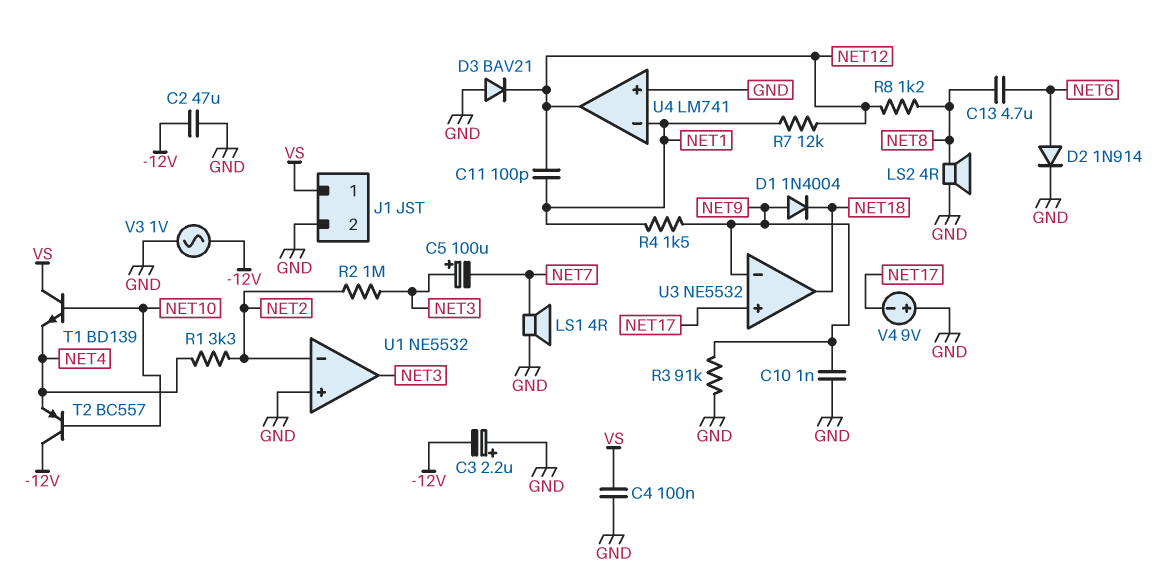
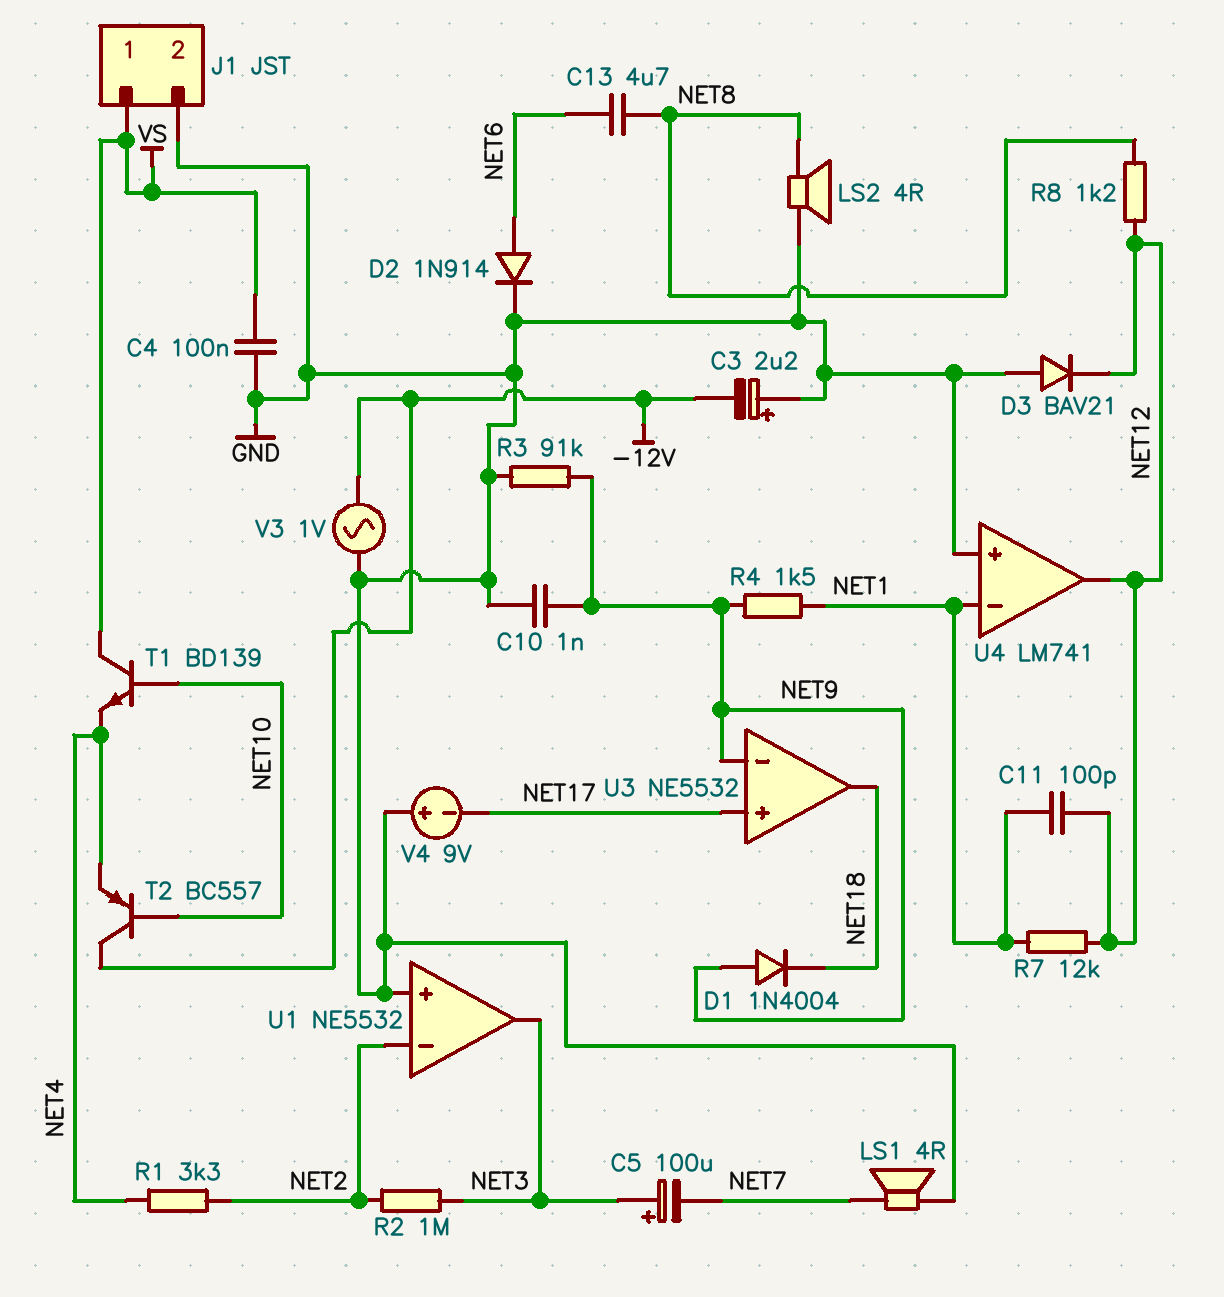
C2: 47uF (-12V, GND) -> none

